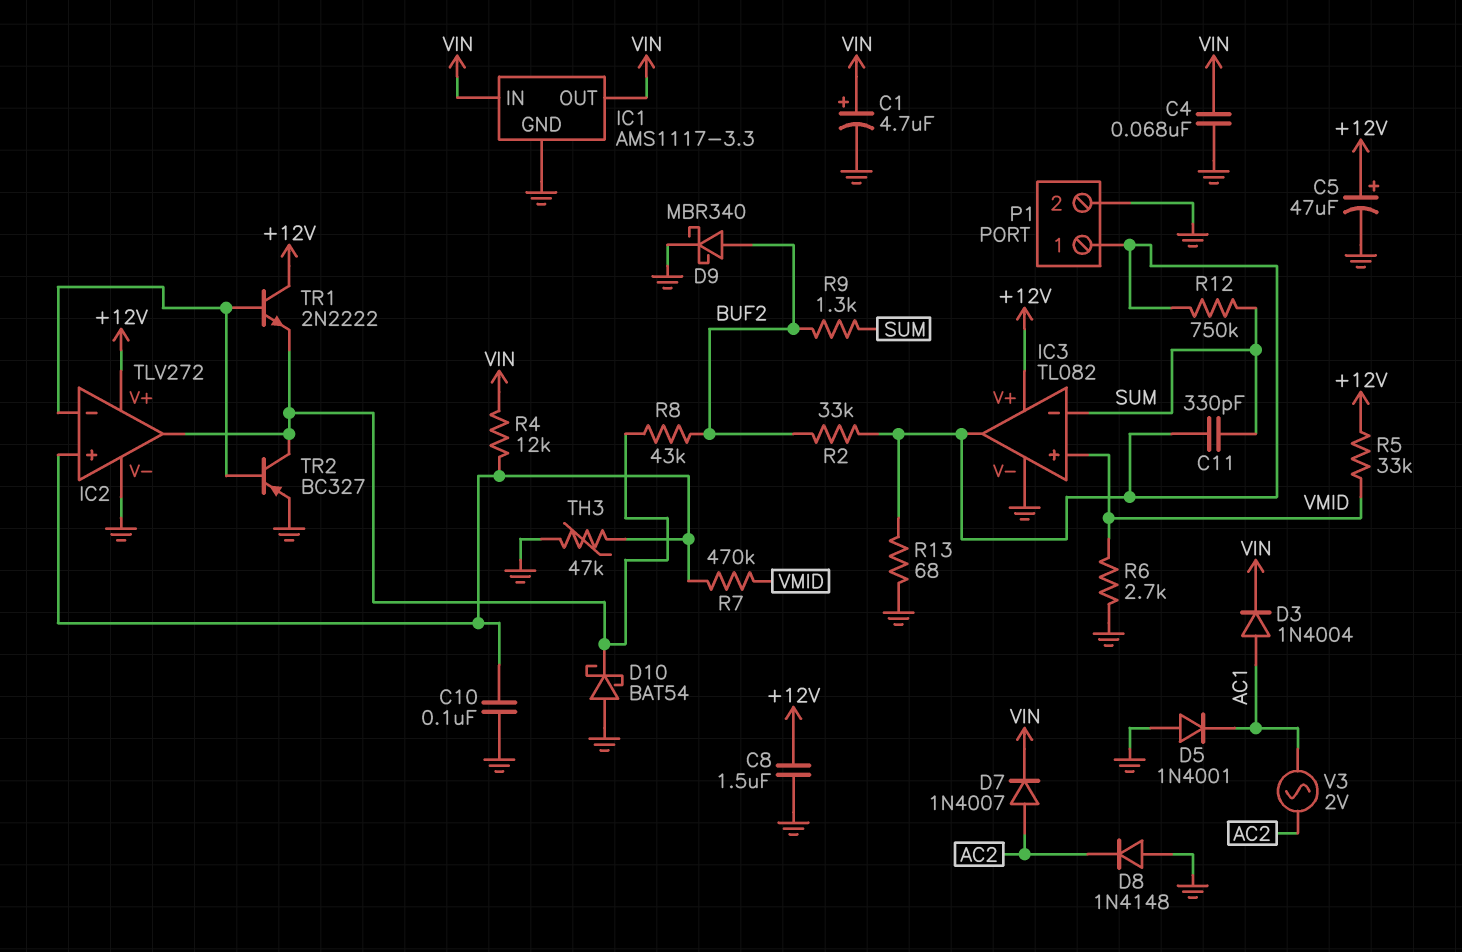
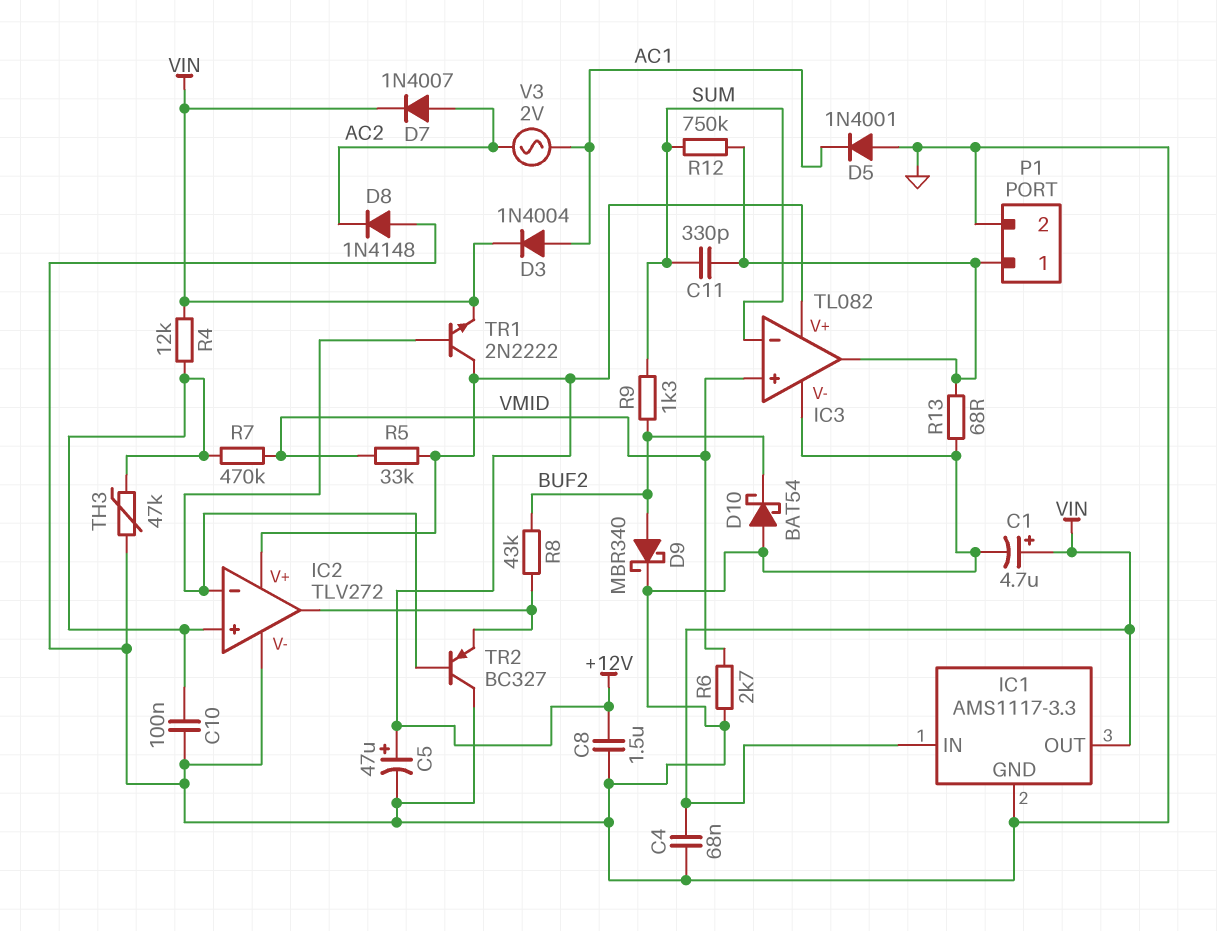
D10: schottky BAT54 (A GND, K IC2/out) -> schottky BAT54 (A GND, K BUF2)
R2: 33k (BUF2, IC3/out) -> none
TR1: NPN 2N2222 (B IC2/in-, C +12V, E IC2/out) -> NPN 2N2222 (B IC2/in-, C +12V, E VIN)
TR2: PNP BC327 (B IC2/in-, C IC2/out, E GND) -> PNP BC327 (B IC2/in-, C GND, E IC2/out)

